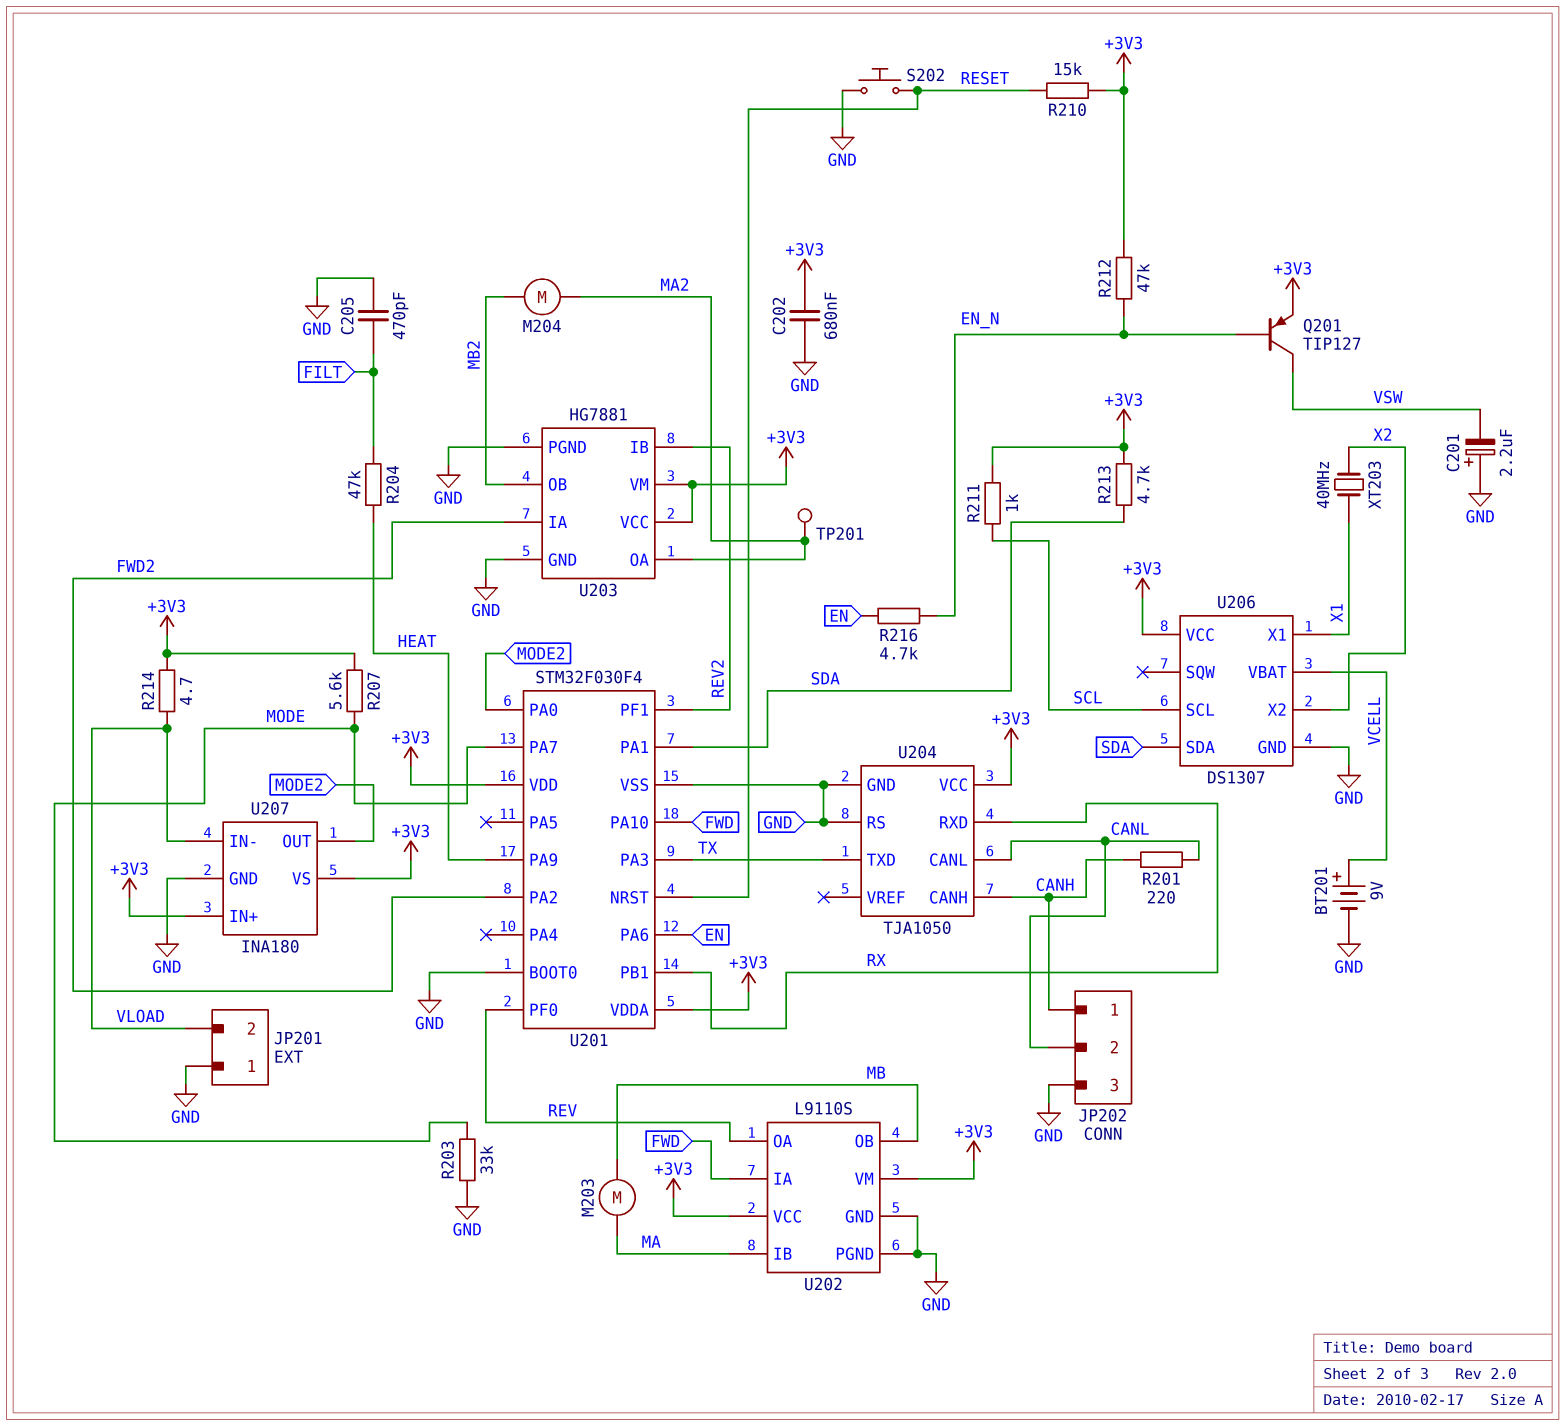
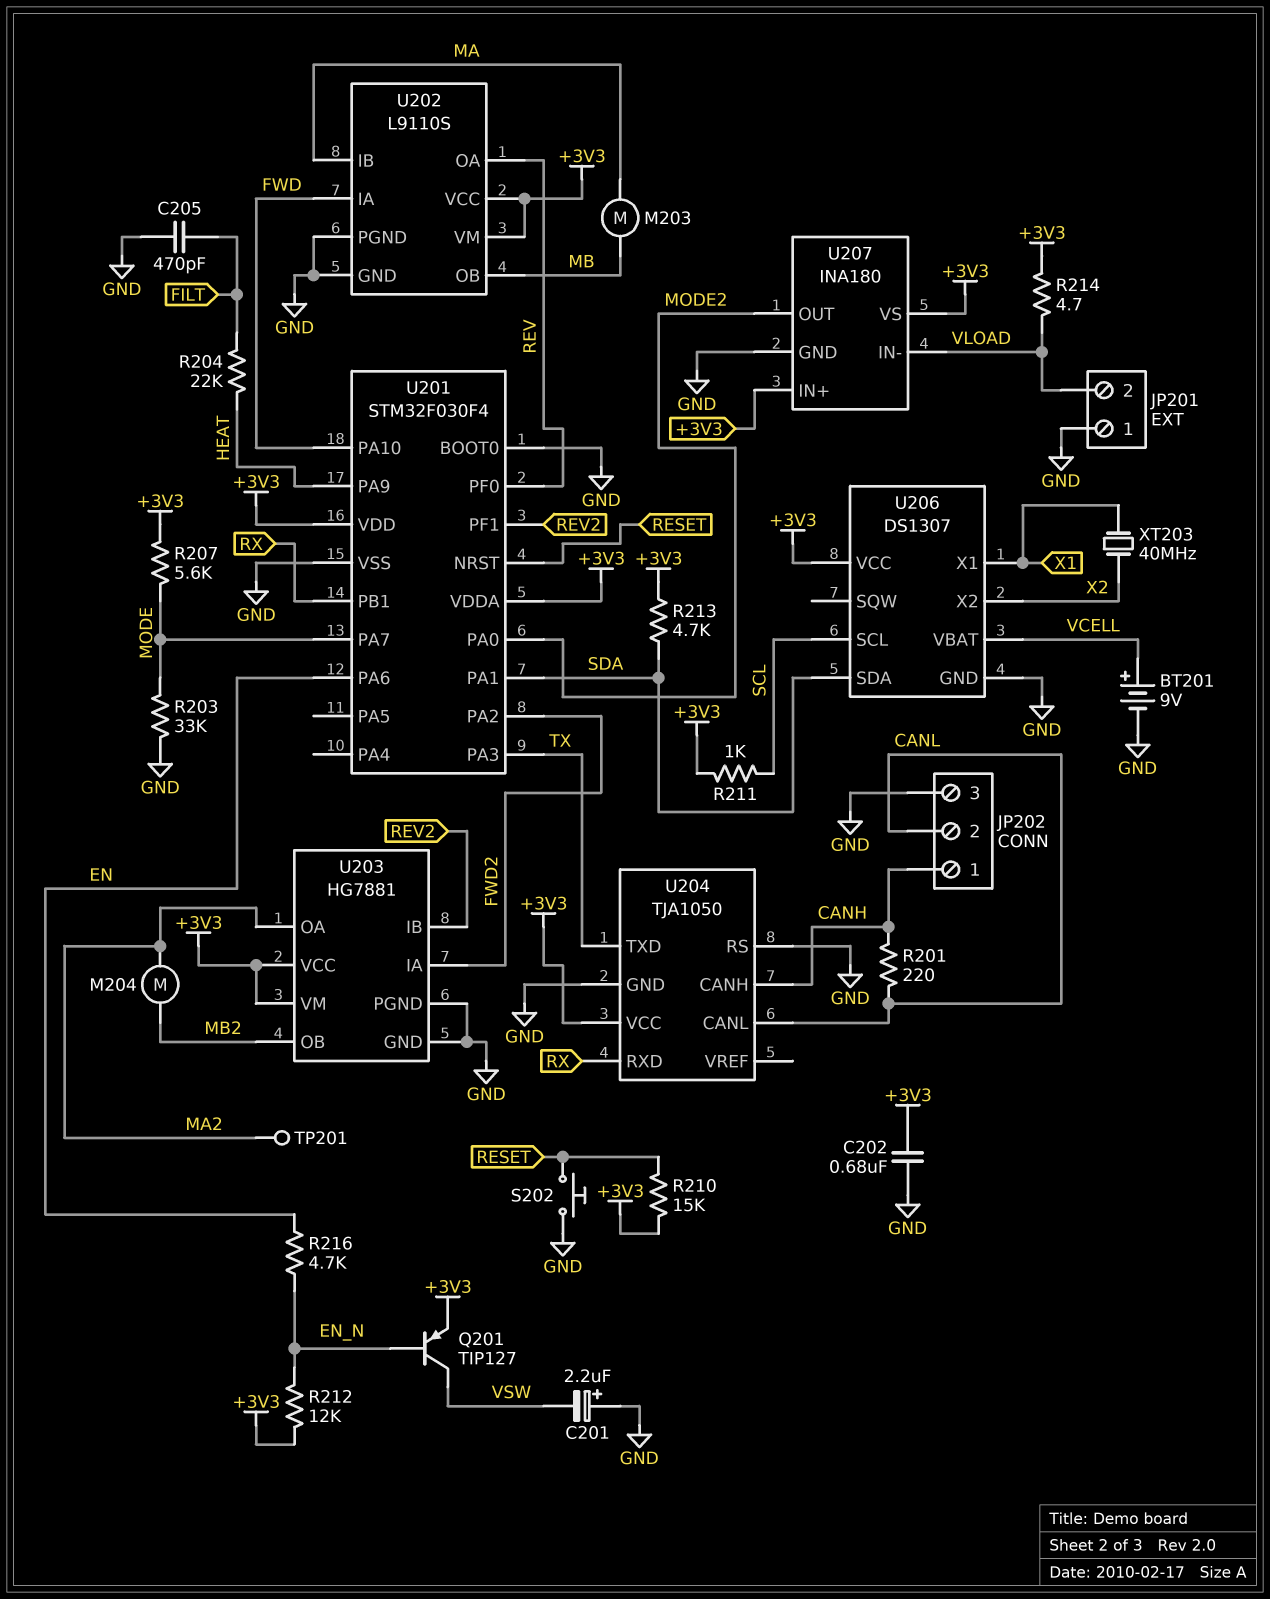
R204: 47k (FILT, HEAT) -> 22k (FILT, HEAT)
R212: 47k (+3V3, EN_N) -> 12k (+3V3, EN_N)

